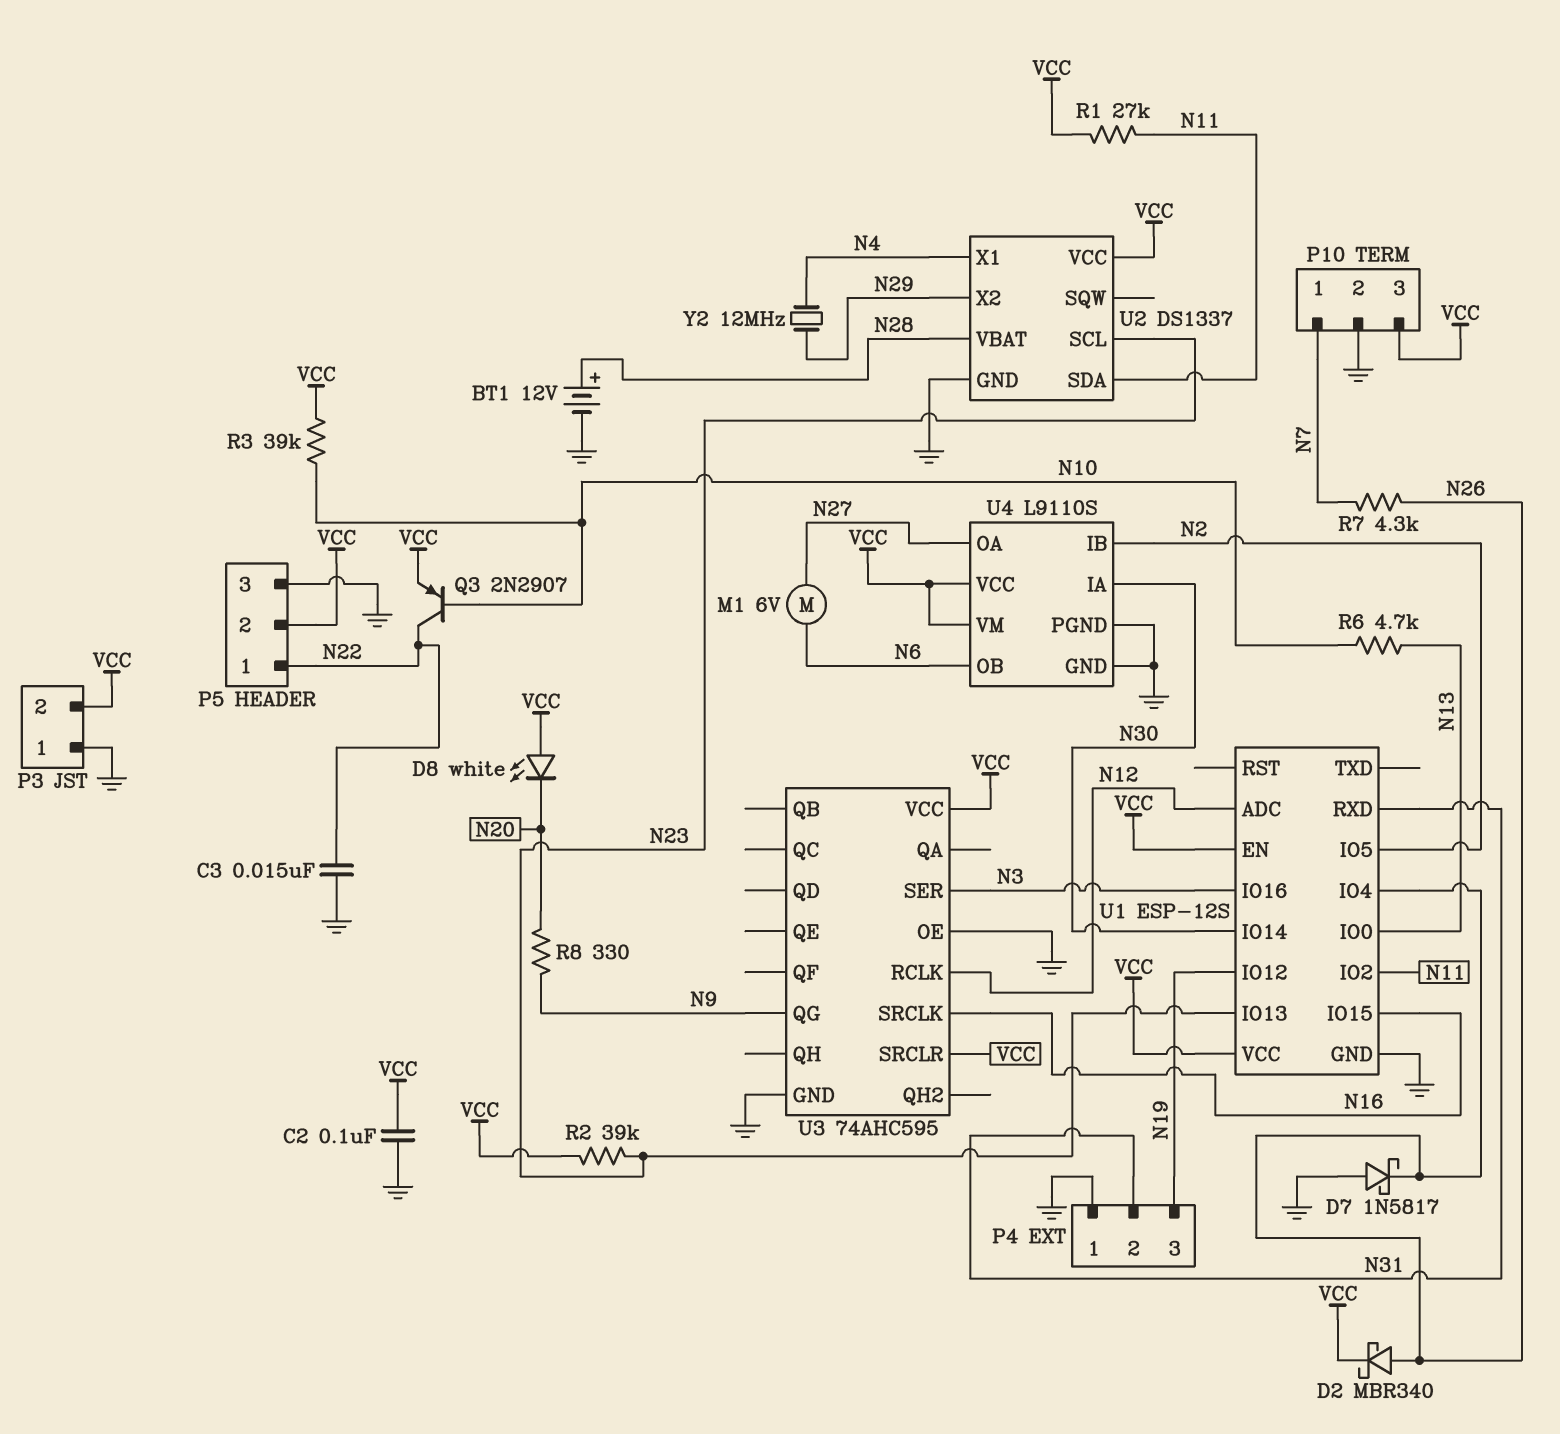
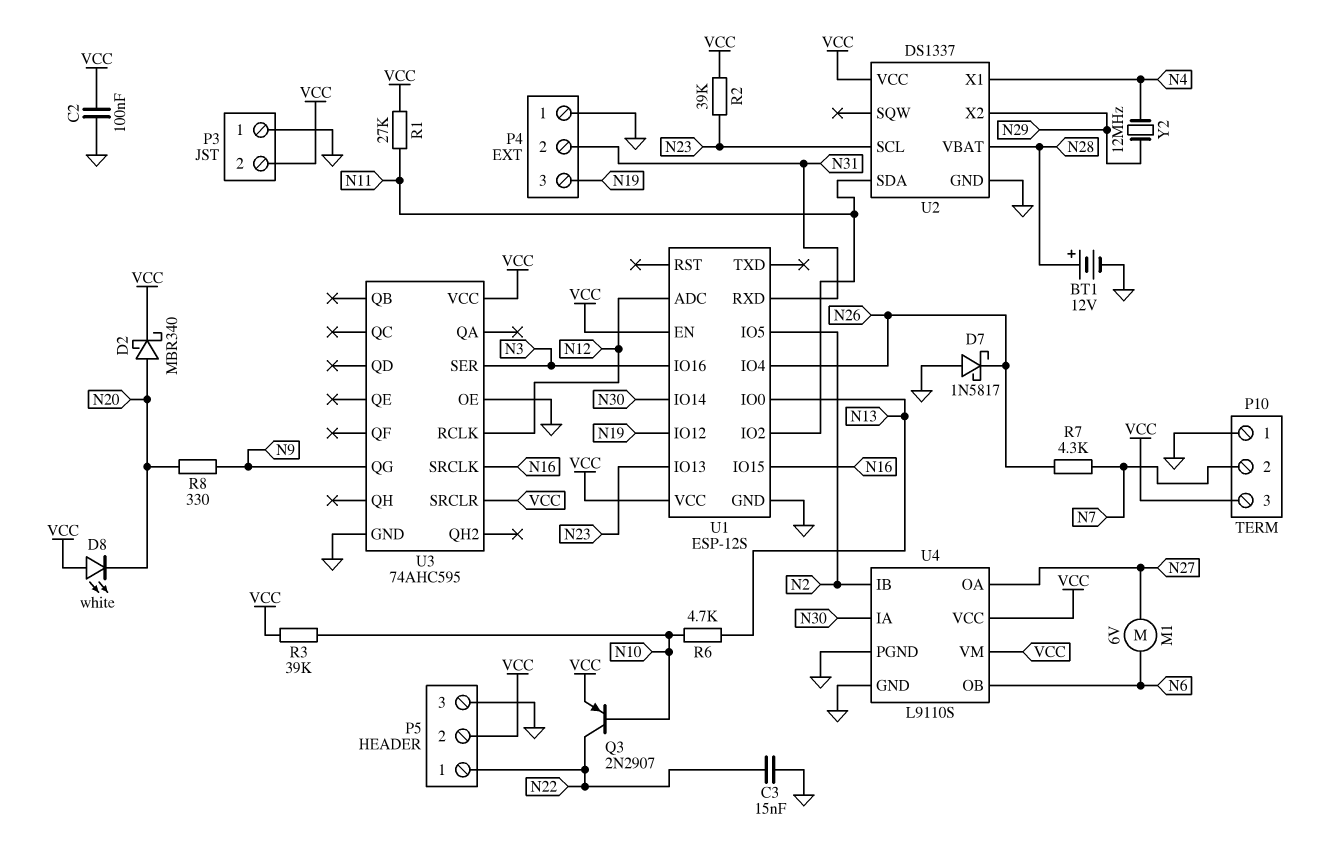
D2: schottky MBR340 (A N26, K VCC) -> schottky MBR340 (A N20, K VCC)
P10 pin 1: N7 -> GND
P10 pin 2: GND -> N7

